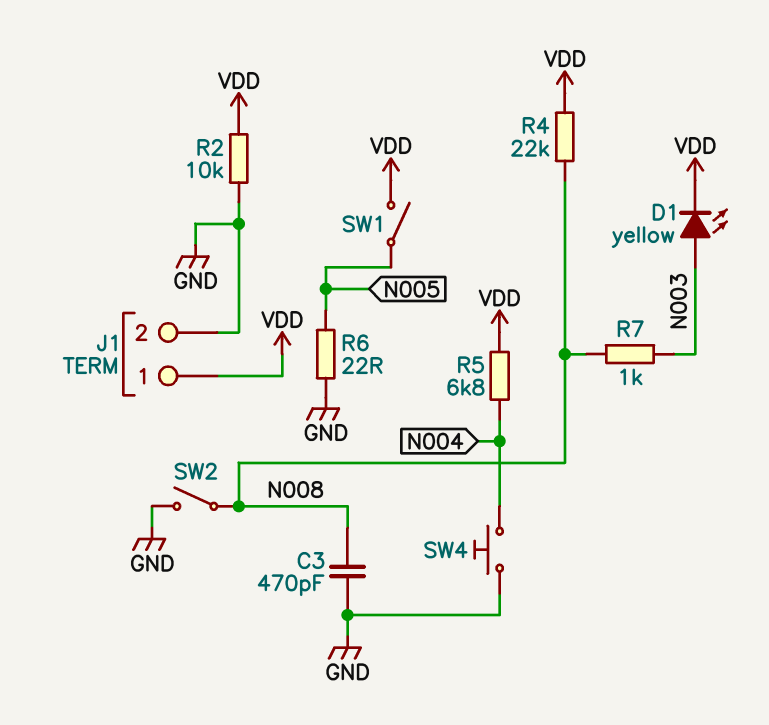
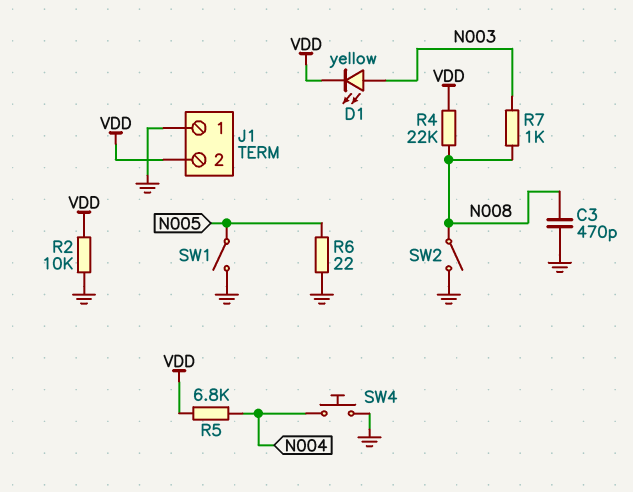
J1 pin 1: VDD -> GND
J1 pin 2: GND -> VDD
SW1: switch (N005, VDD) -> switch (GND, N005)

